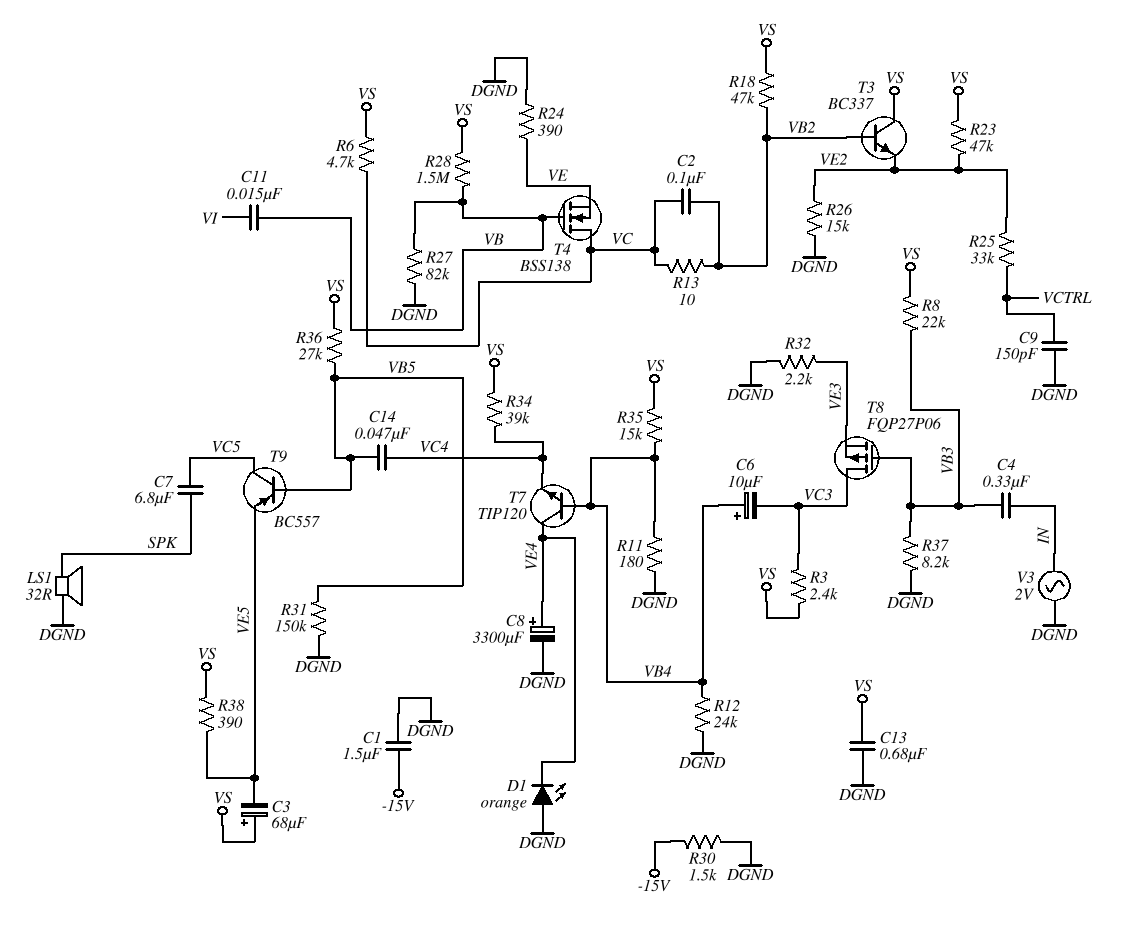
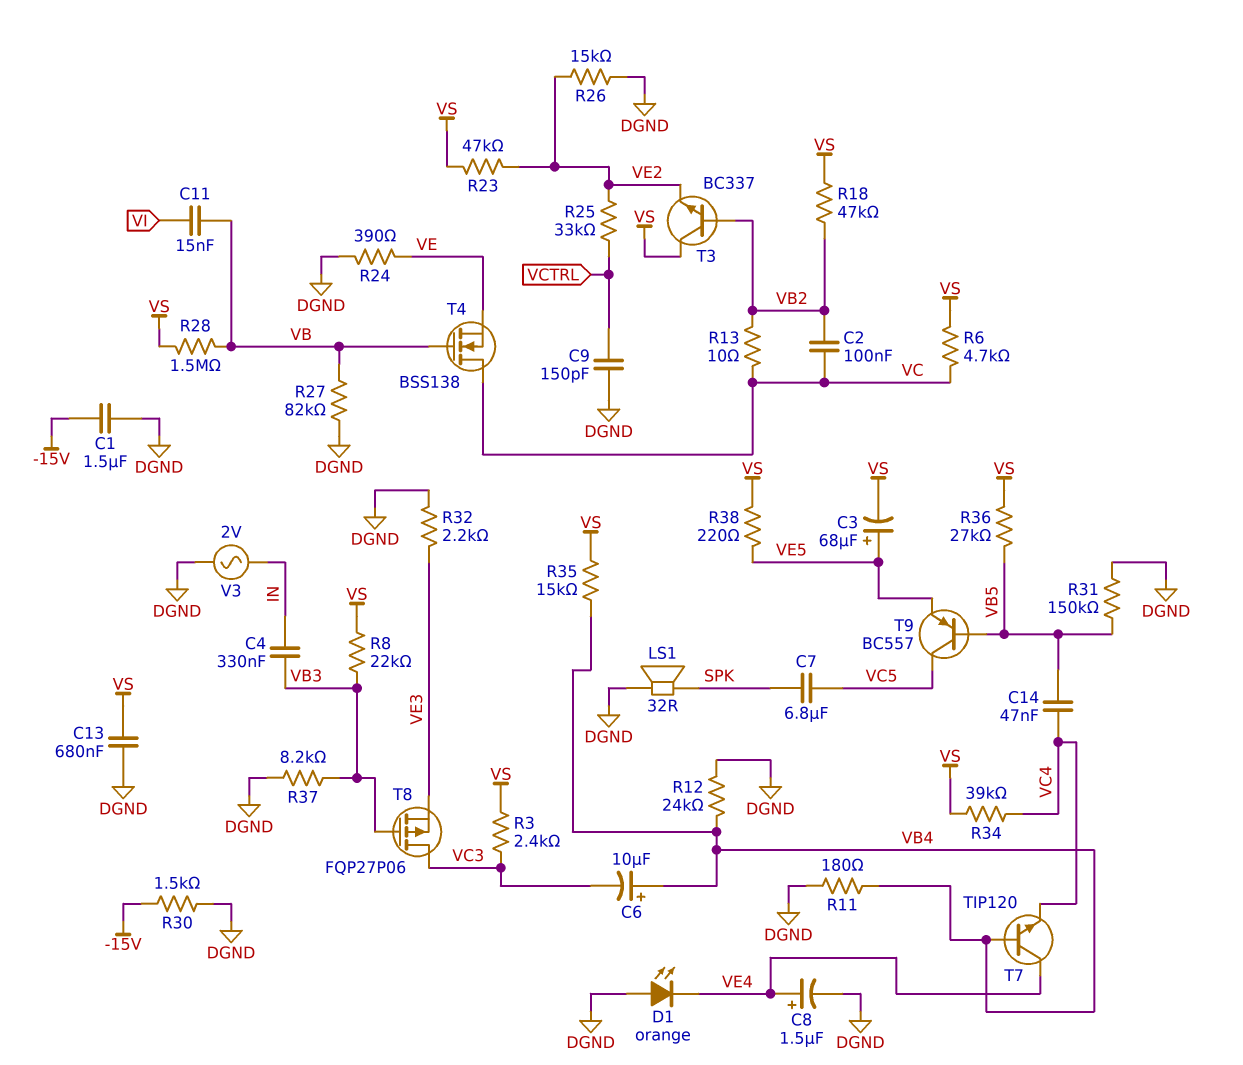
C3: 68uF (plus VS, minus VE5) -> 68uF (plus VE5, minus VS)
C8: 3300uF (plus VE4, minus DGND) -> 1.5uF (plus VE4, minus DGND)
R38: 390 (VE5, VS) -> 220 (VE5, VS)

